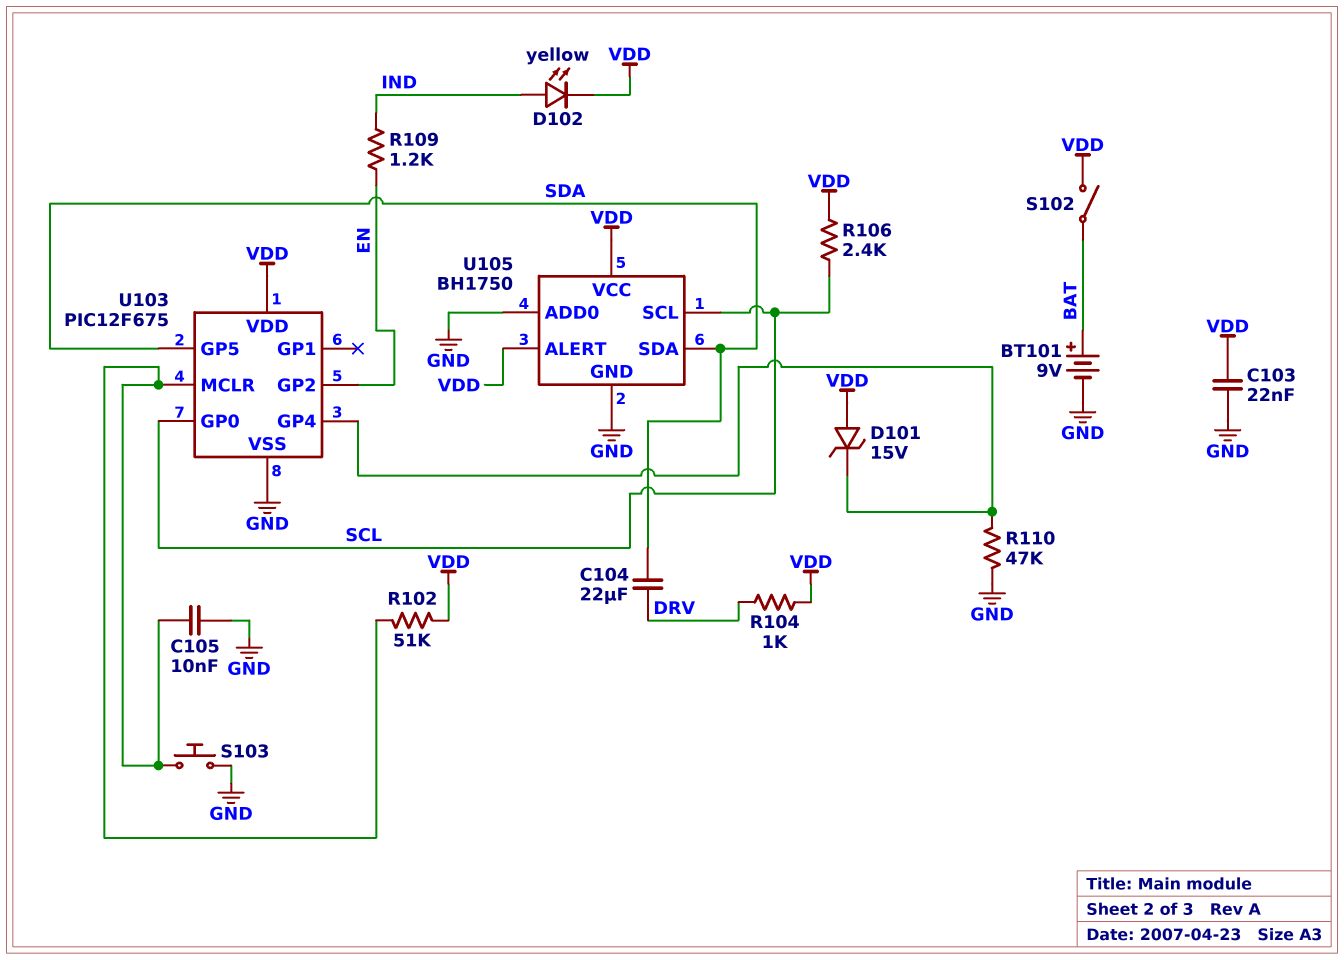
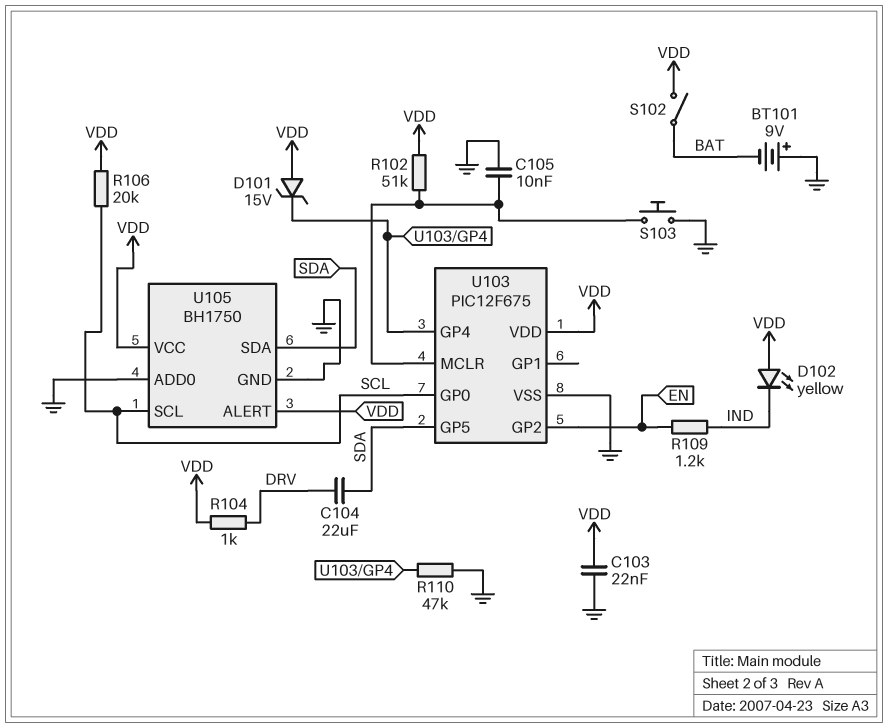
BT101: 9V (plus BAT, minus GND) -> 9V (plus GND, minus BAT)
D102: LED yellow (A IND, K VDD) -> LED yellow (A VDD, K IND)
R106: 2.4k (SCL, VDD) -> 20k (SCL, VDD)

